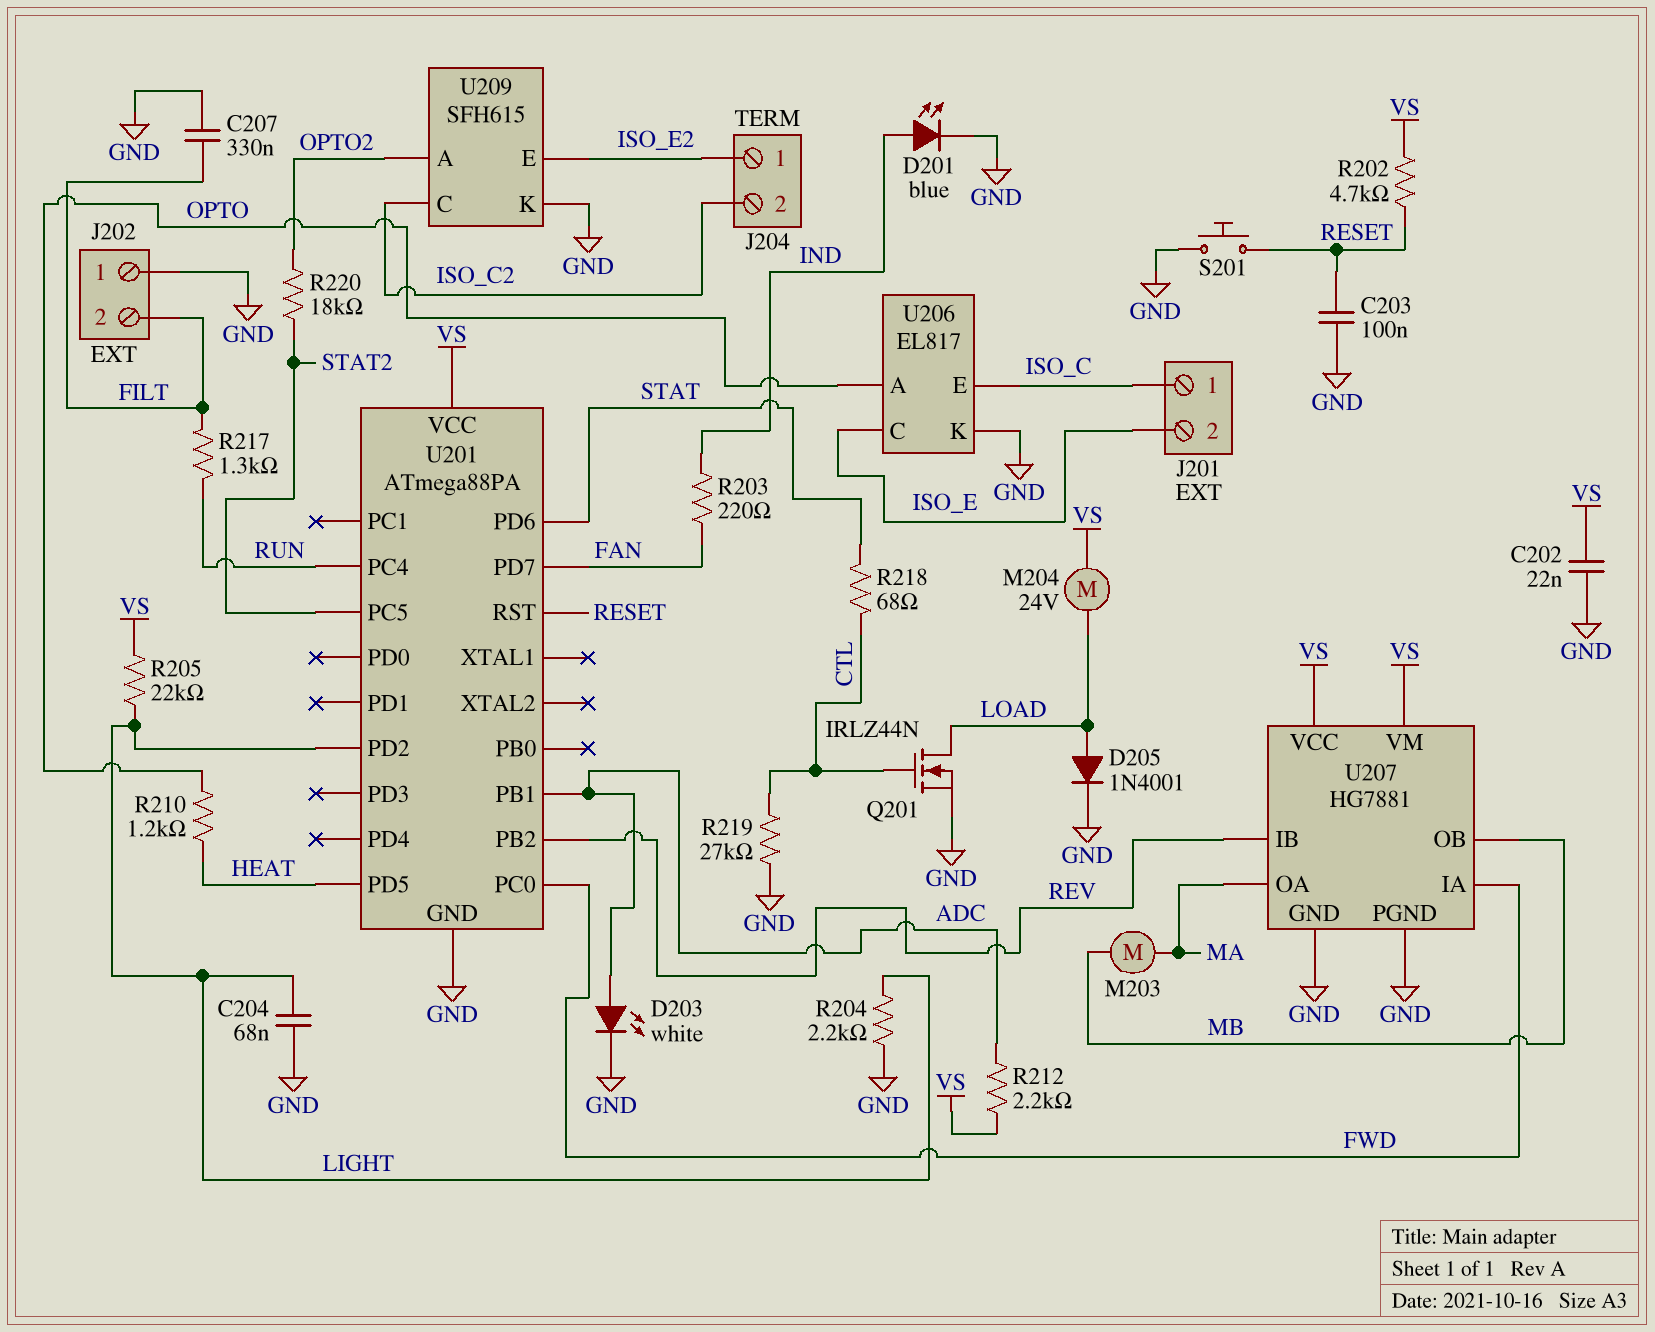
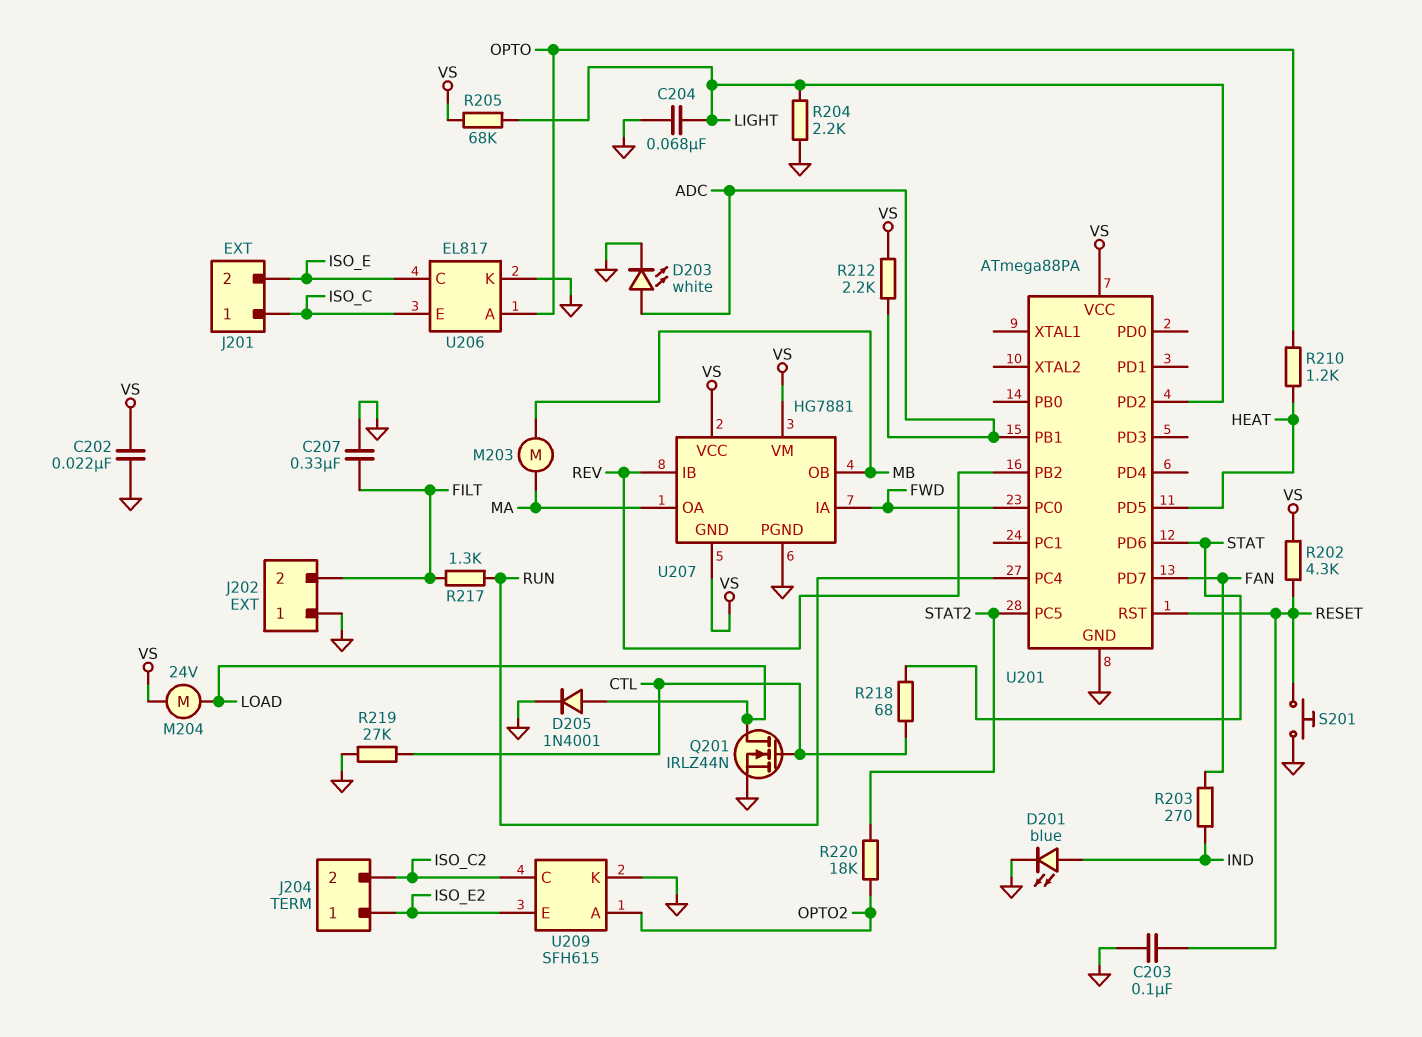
R202: 4.7k (RESET, VS) -> 4.3k (RESET, VS)
R203: 220 (FAN, IND) -> 270 (FAN, IND)
R205: 22k (LIGHT, VS) -> 68k (LIGHT, VS)
U207 pin GND: GND -> VS

